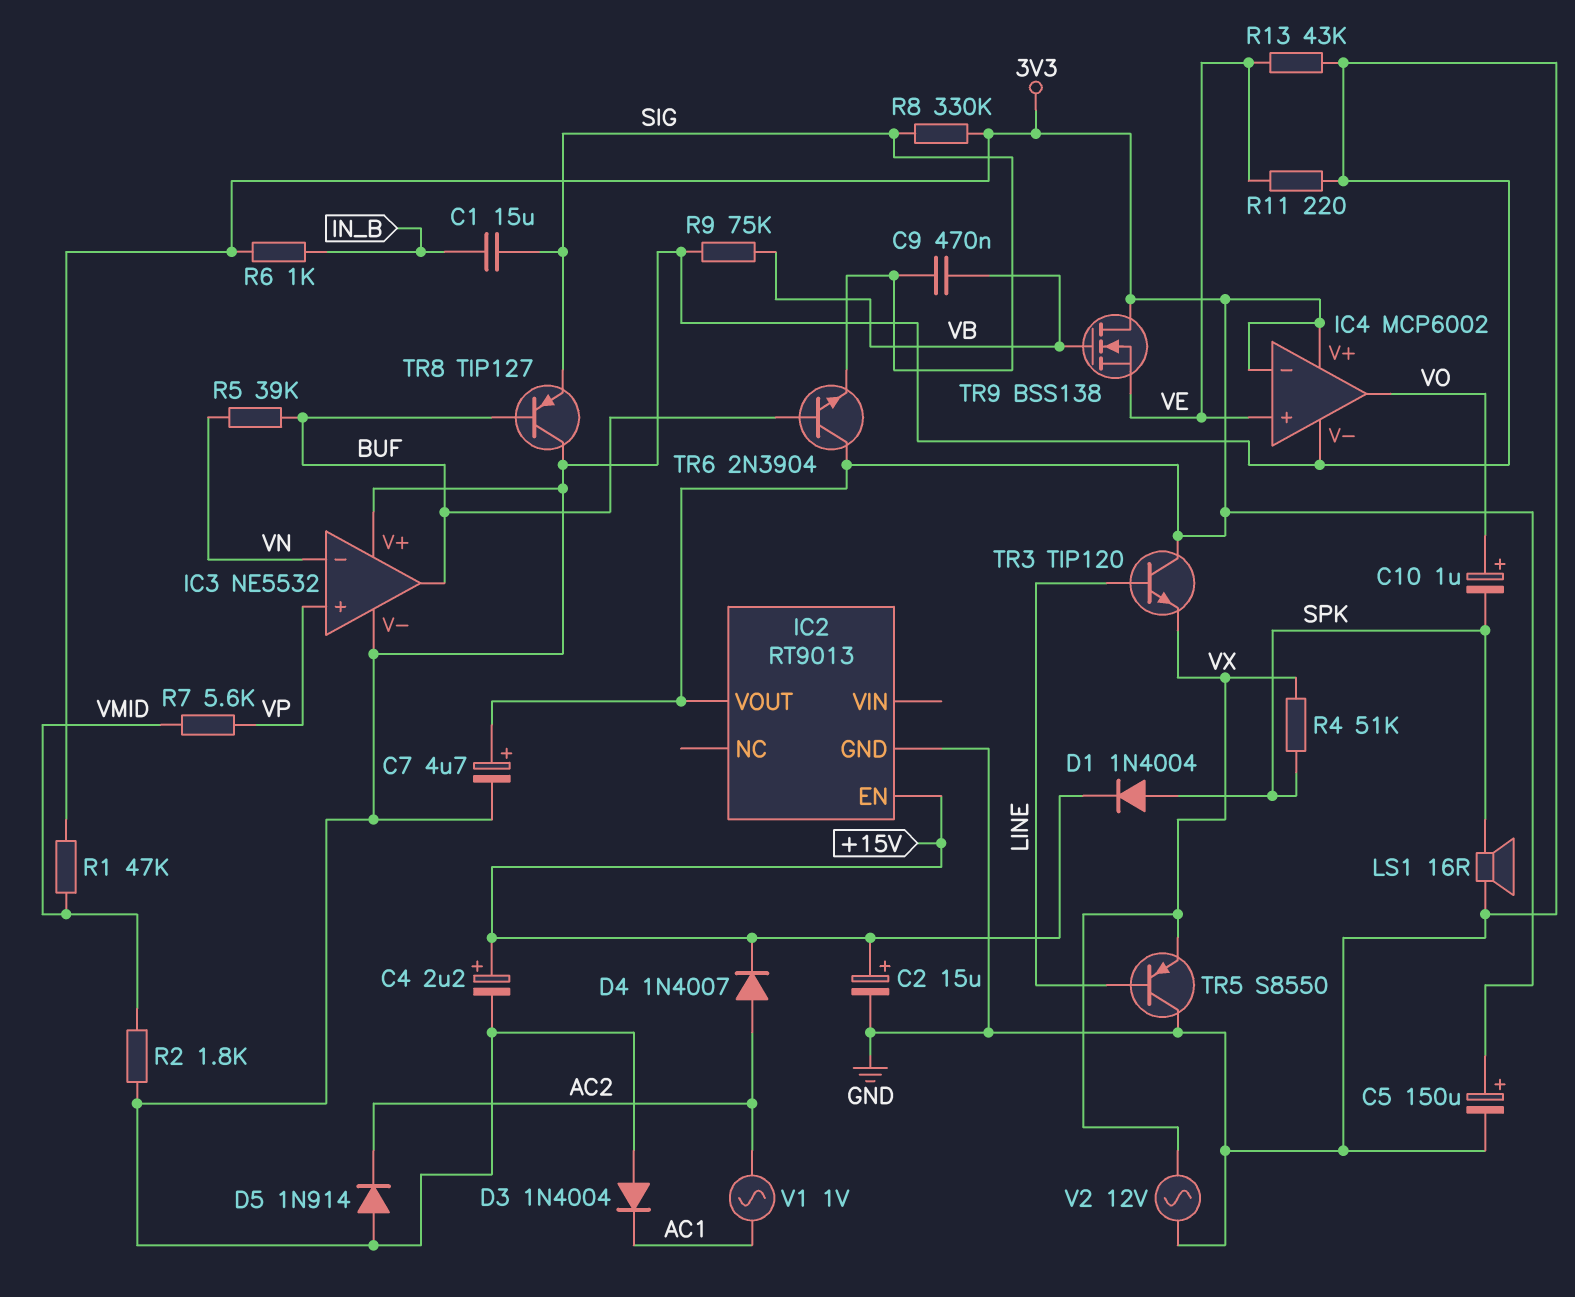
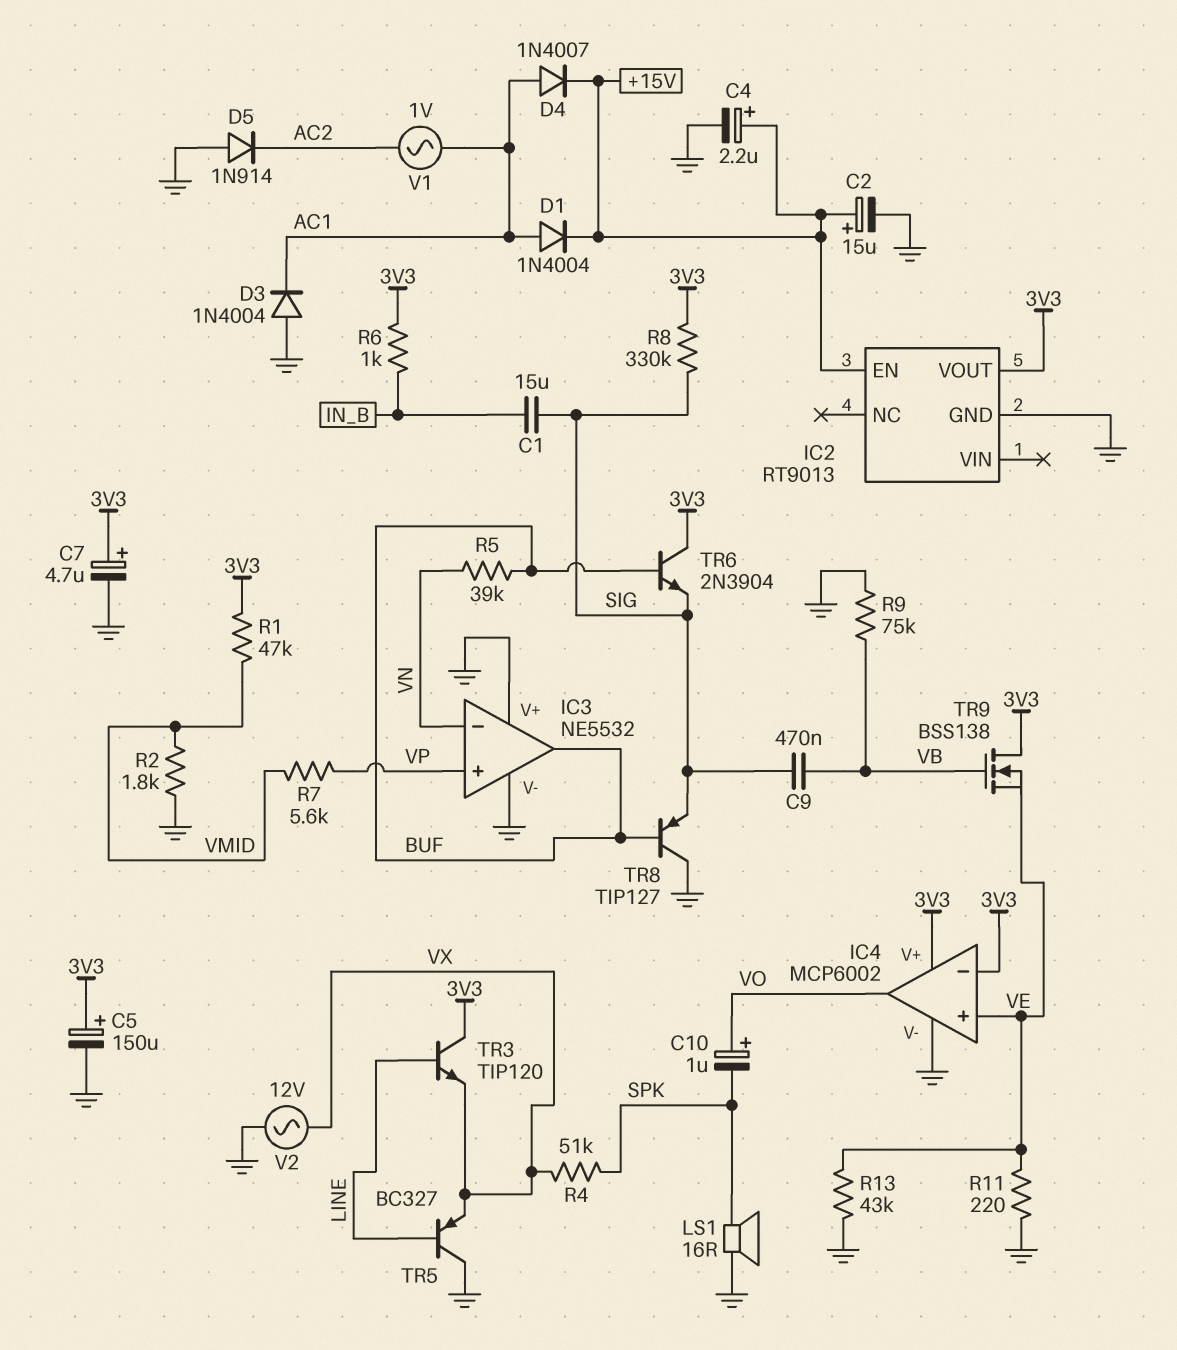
D1: diode 1N4004 (A SPK, K +15V) -> diode 1N4004 (A AC1, K +15V)
D4: diode 1N4007 (A AC2, K +15V) -> diode 1N4007 (A AC1, K +15V)
TR5: PNP S8550 (B LINE, C GND, E VX) -> PNP BC327 (B LINE, C GND, E VX)

